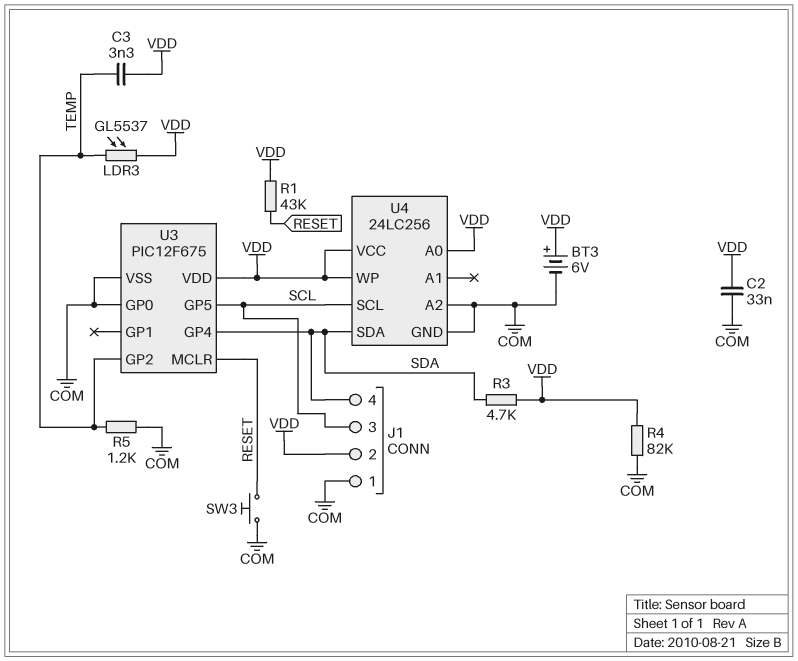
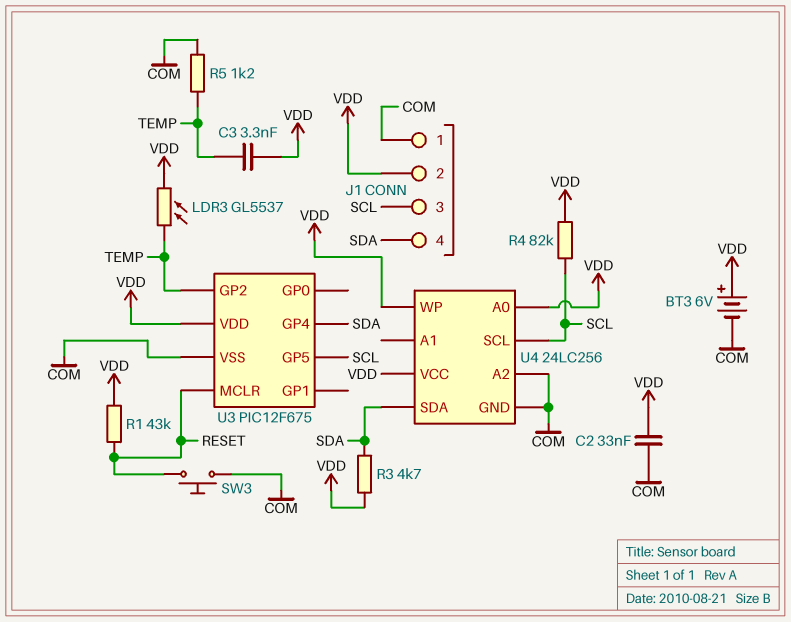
R4: 82k (COM, VDD) -> 82k (SCL, VDD)
U3 pin GP0: COM -> none

